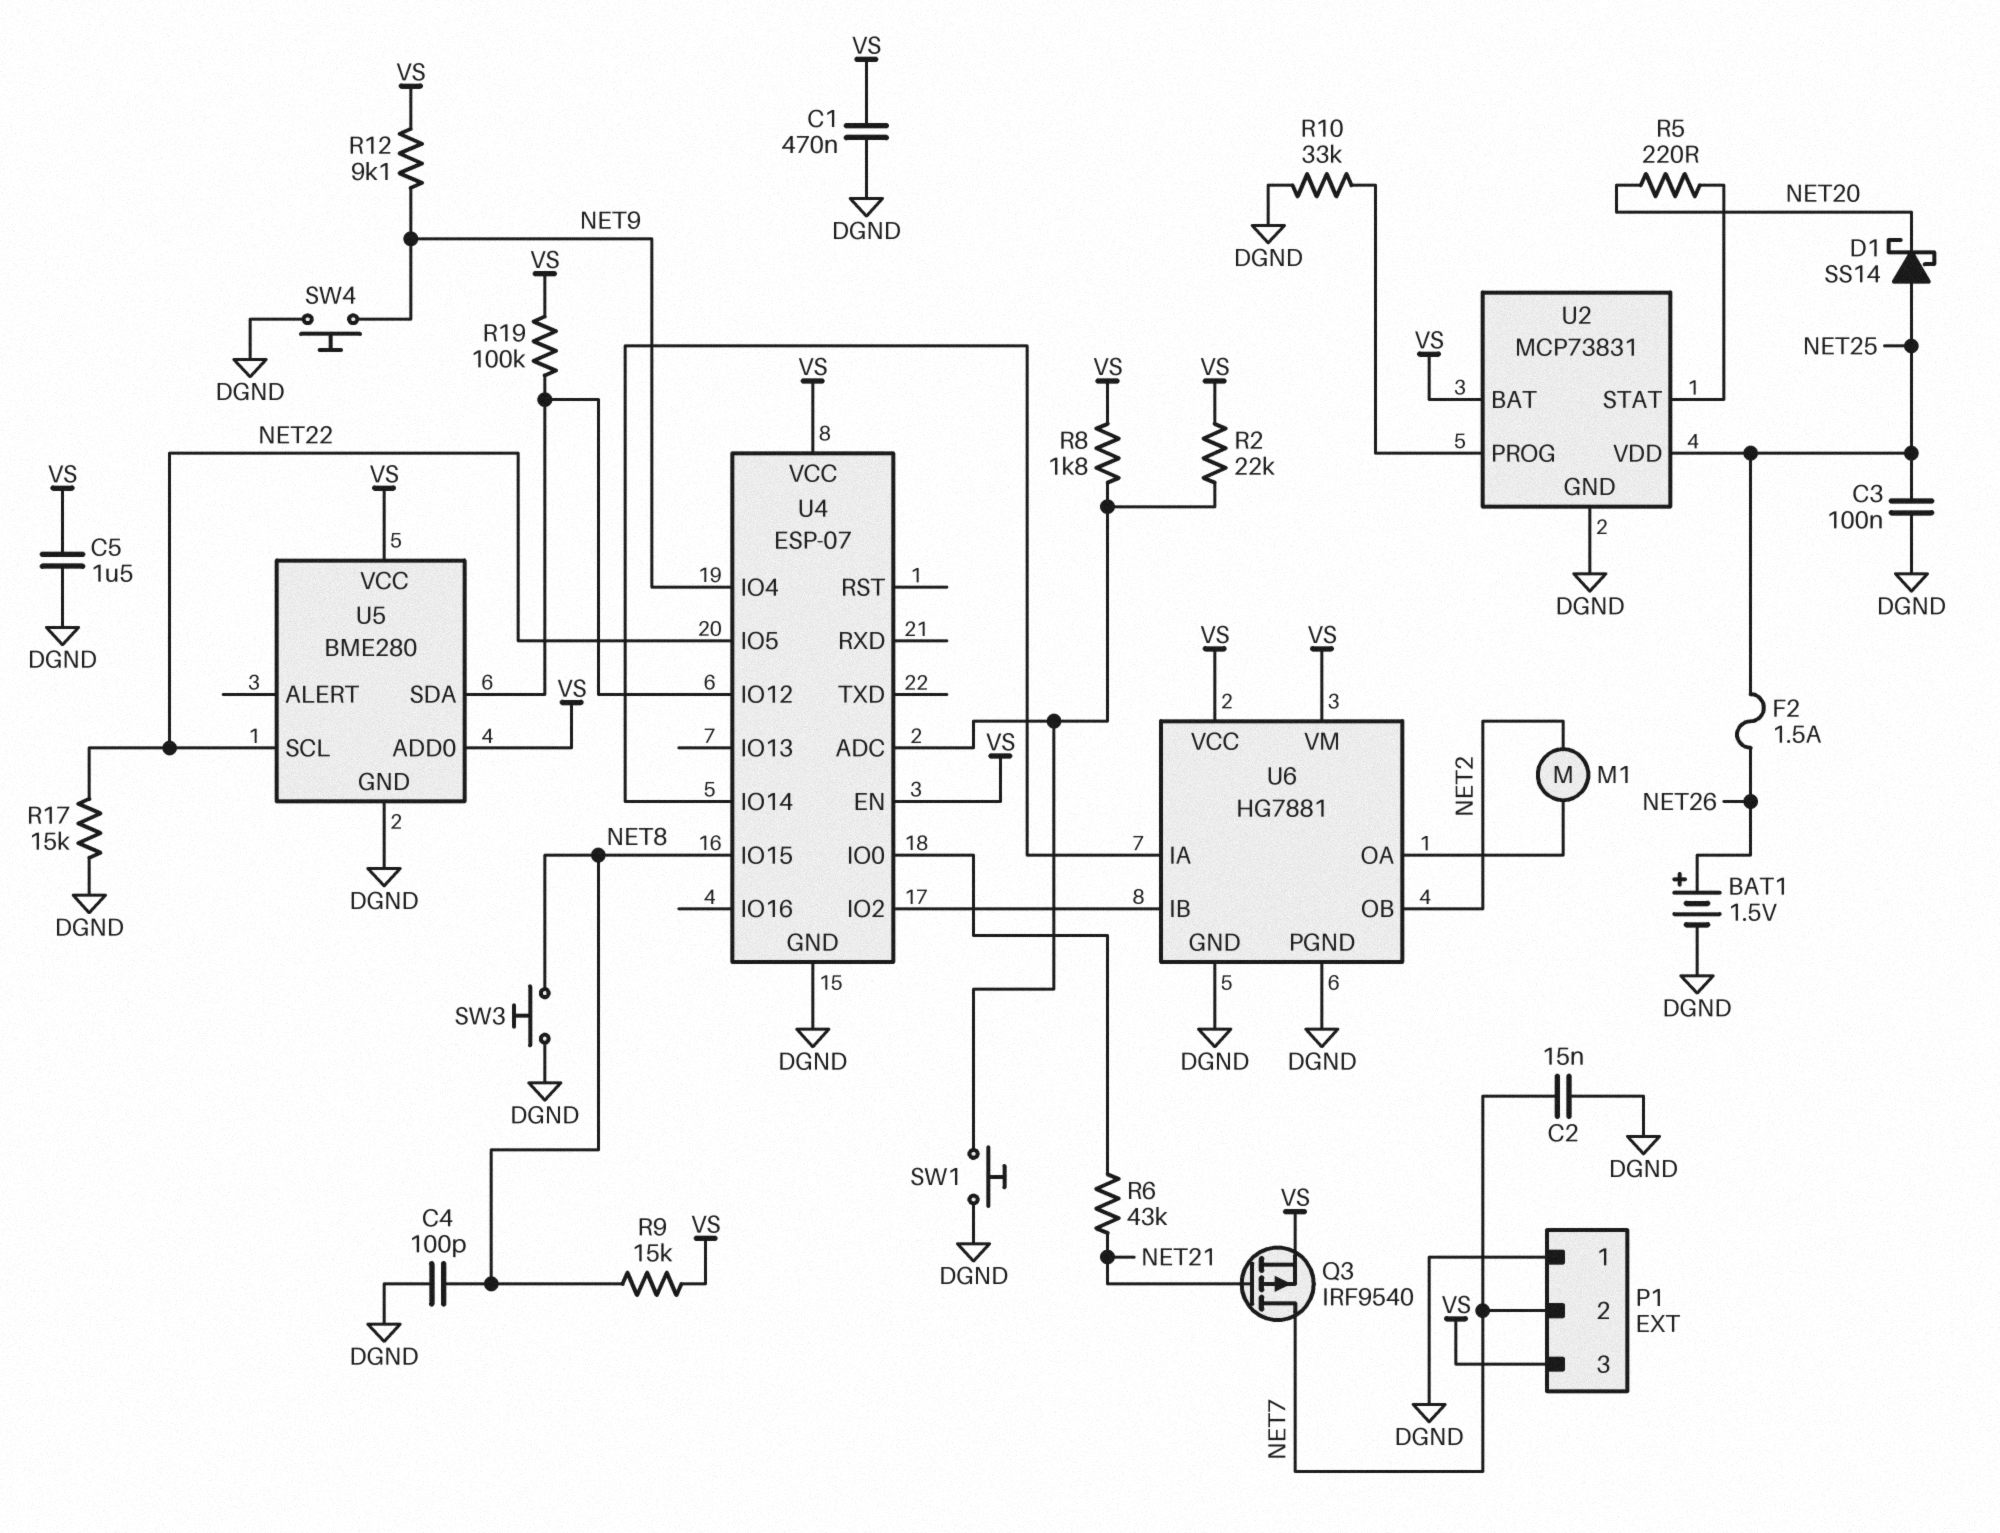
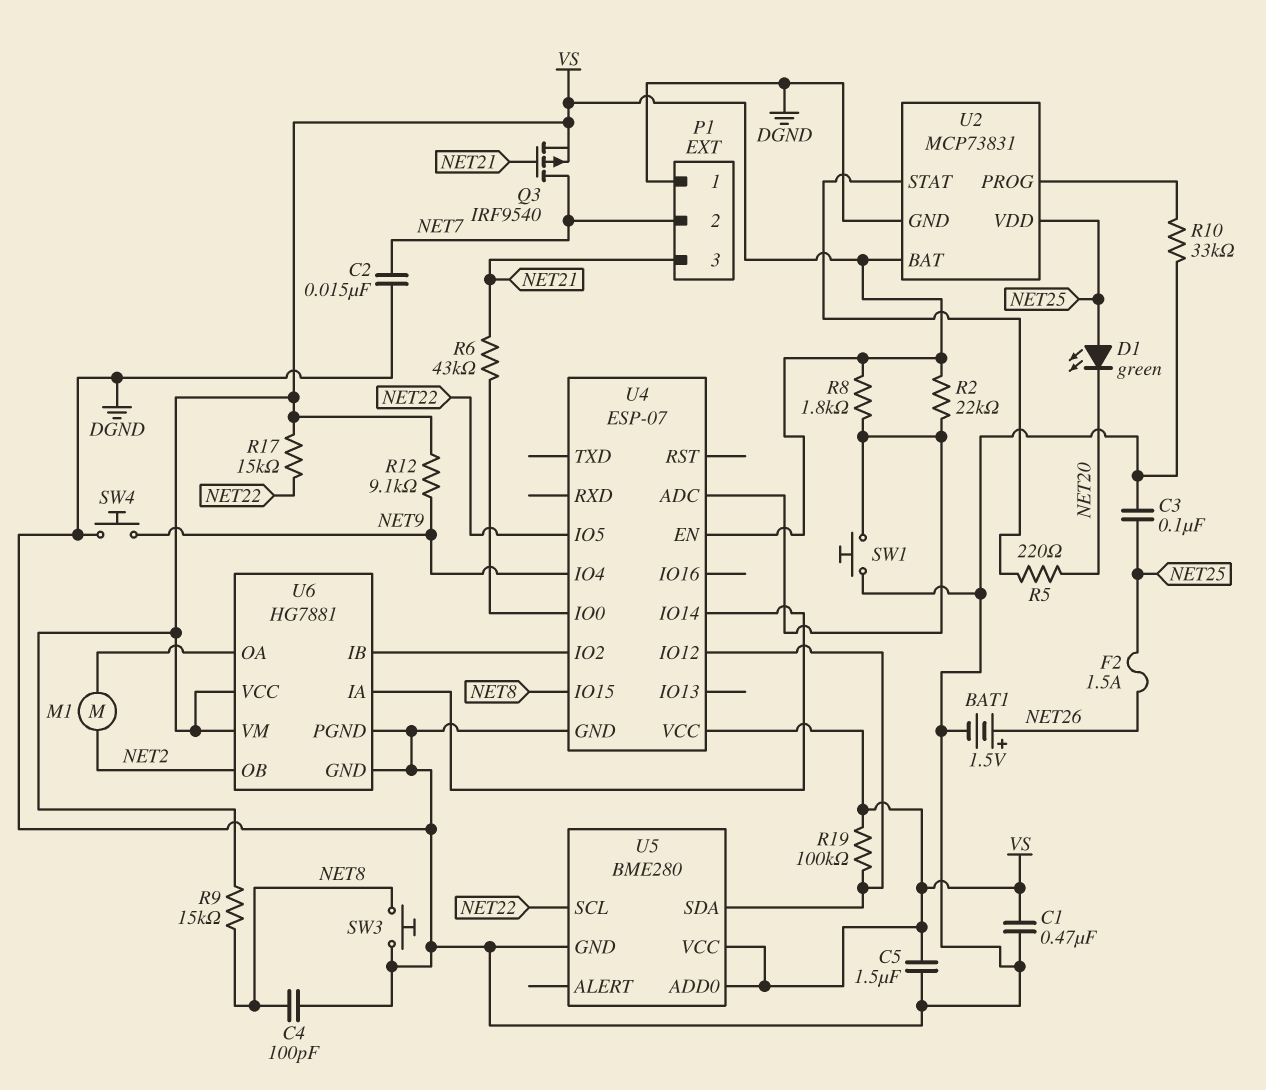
D1: schottky SS14 (A NET25, K NET20) -> LED green (A NET25, K NET20)
P1 pin 3: VS -> NET21
R17: 15k (DGND, NET22) -> 15k (NET22, VS)

